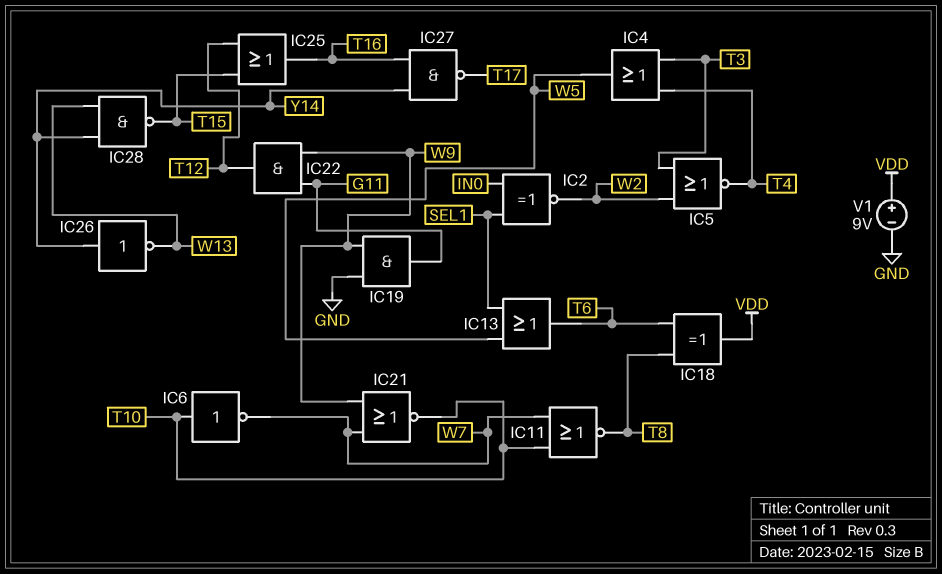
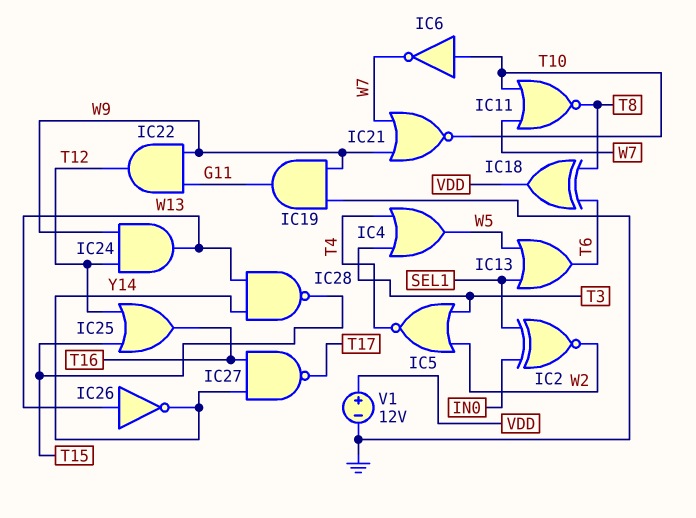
IC24: none -> AND (in T12, in W9, out W13)
IC26: NOT (in Y14, out W13) -> NOT (in W13, out Y14)
V1: 9V (plus VDD, minus GND) -> 12V (plus VDD, minus GND)

